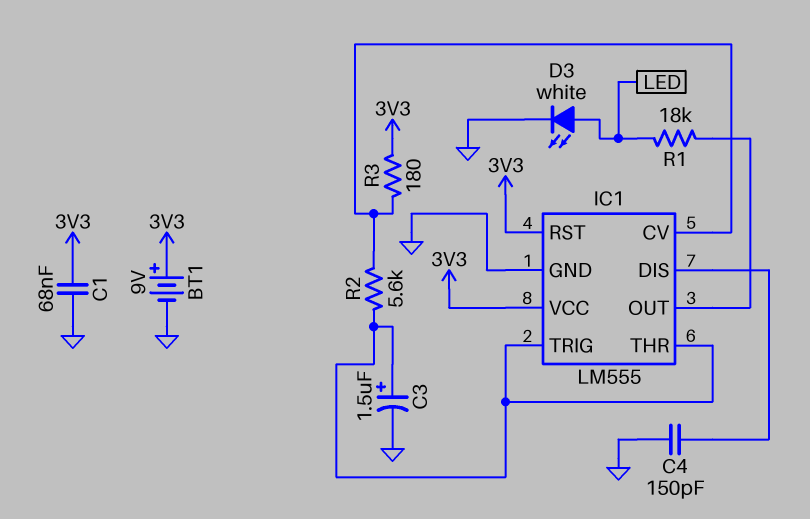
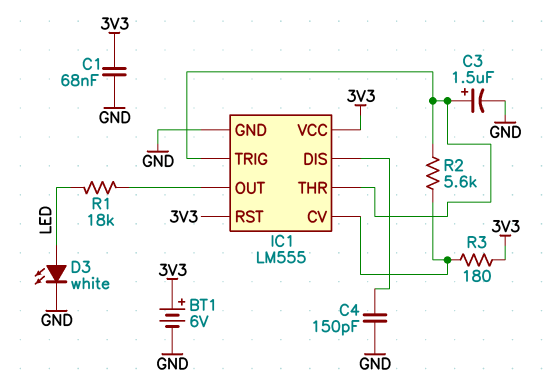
BT1: 9V (plus 3V3, minus GND) -> 6V (plus 3V3, minus GND)

